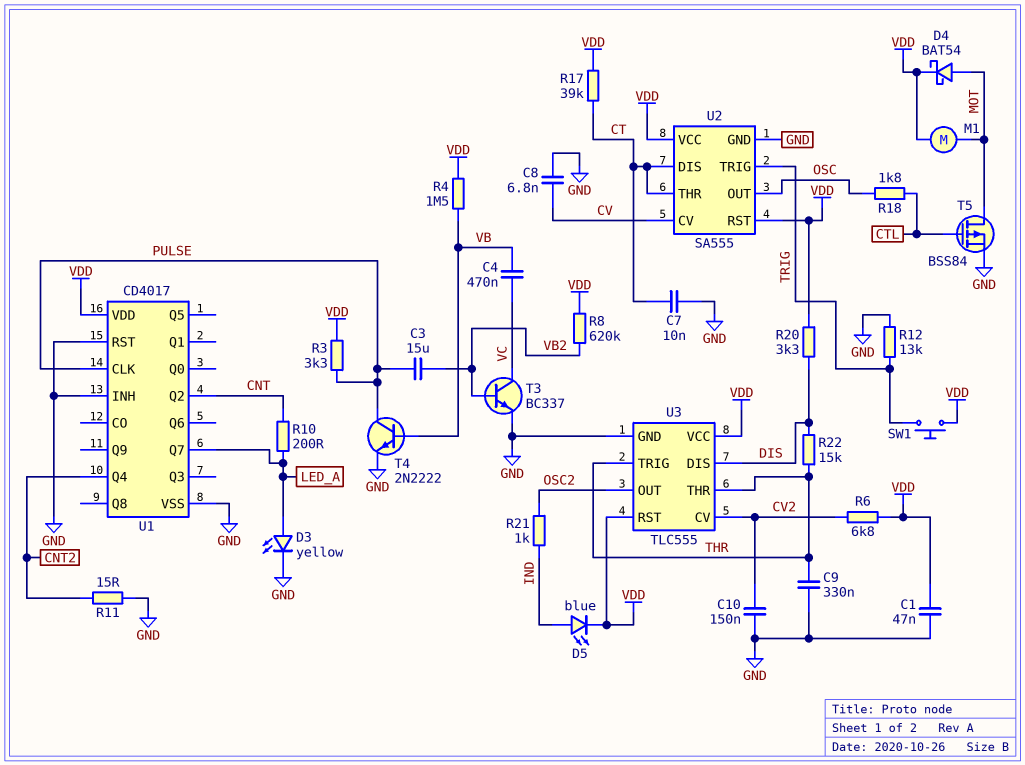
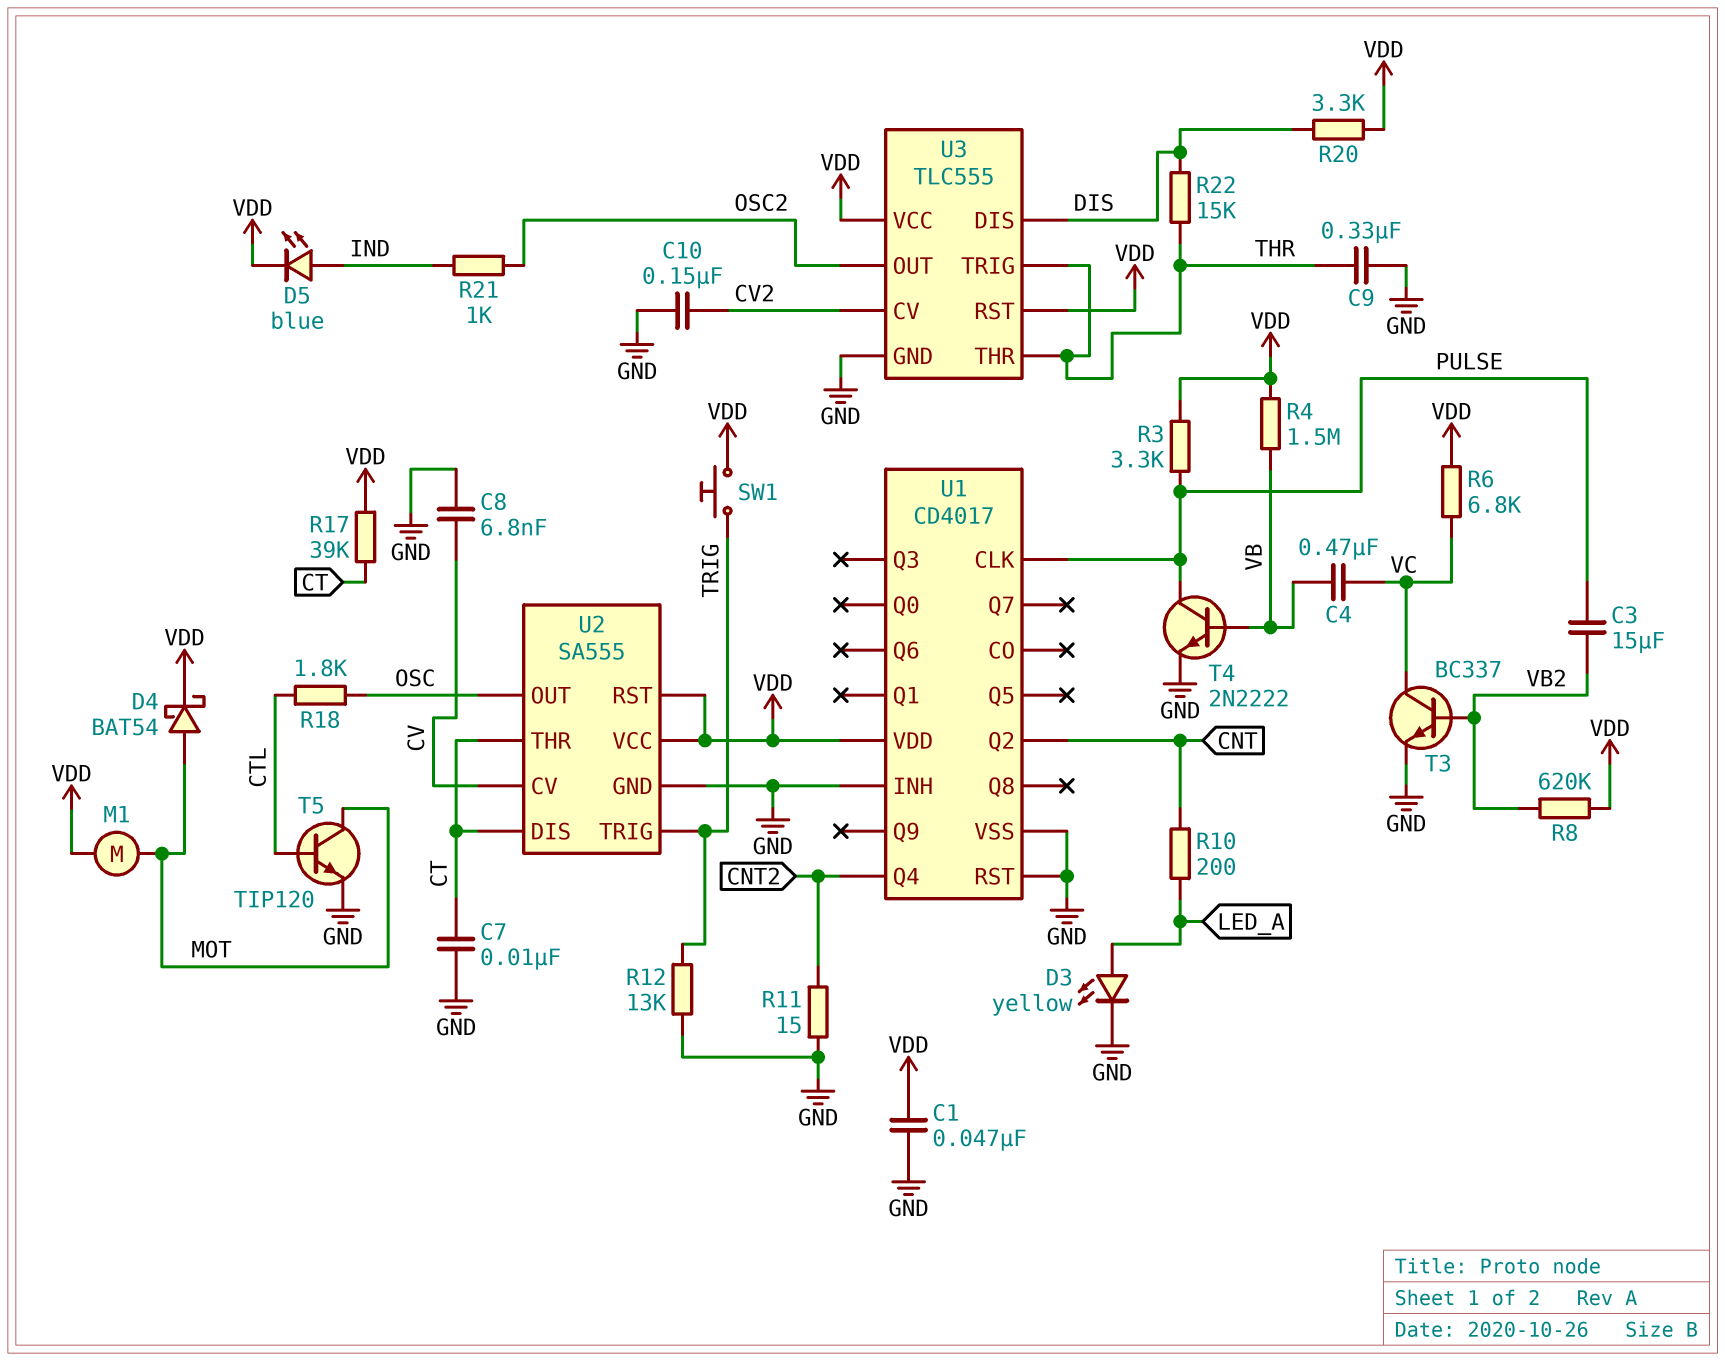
R6: 6.8k (CV2, VDD) -> 6.8k (VC, VDD)
T5: PMOS BSS84 (G CTL, D MOT, S GND) -> NPN TIP120 (B CTL, C MOT, E GND)
U1 pin Q7: LED_A -> none

